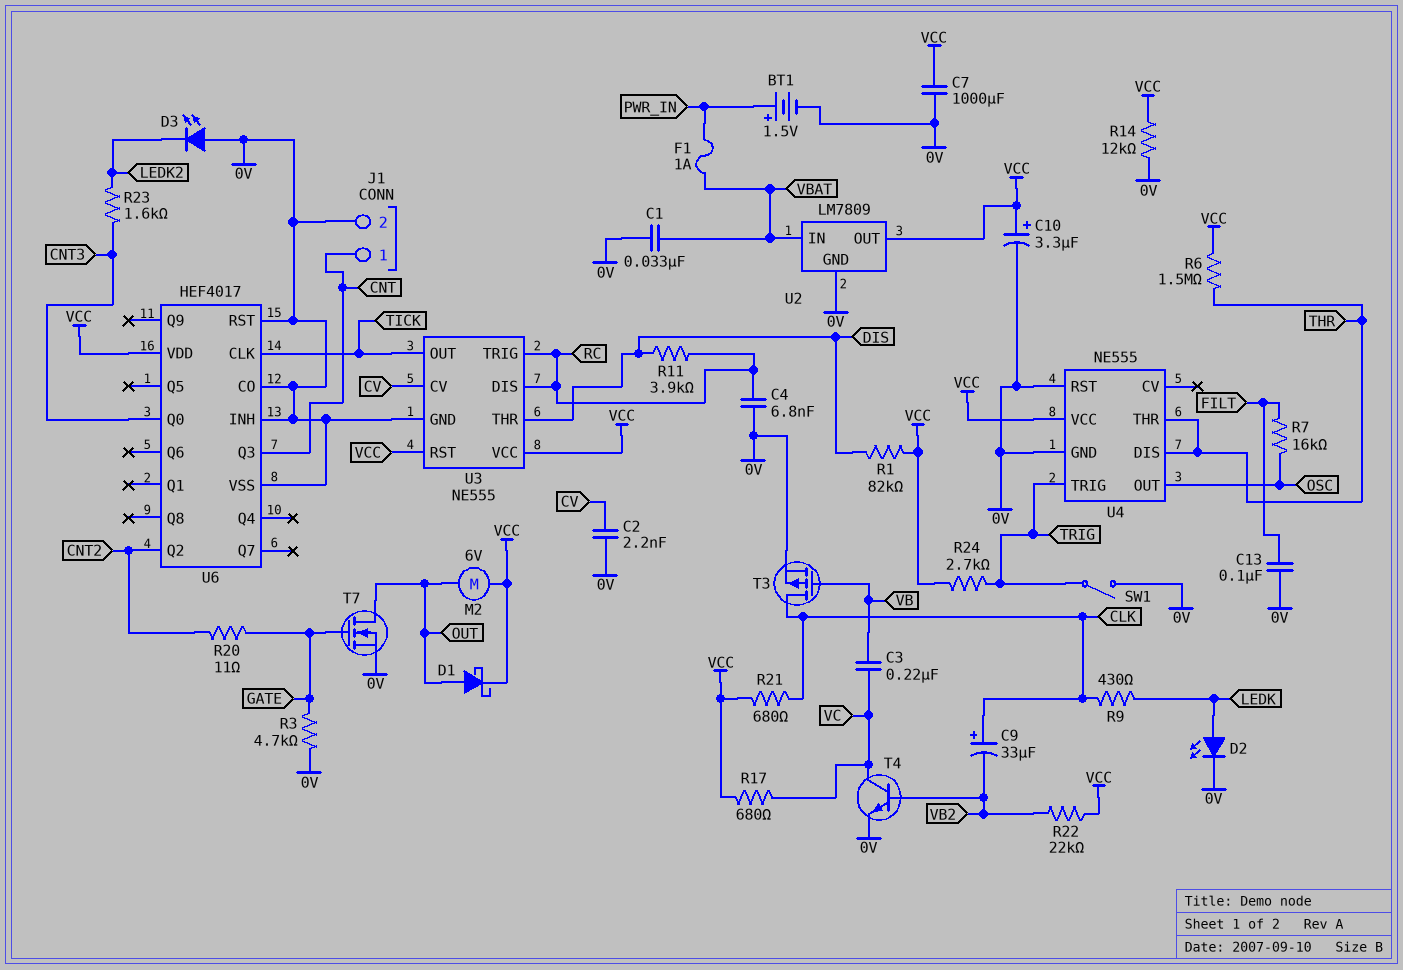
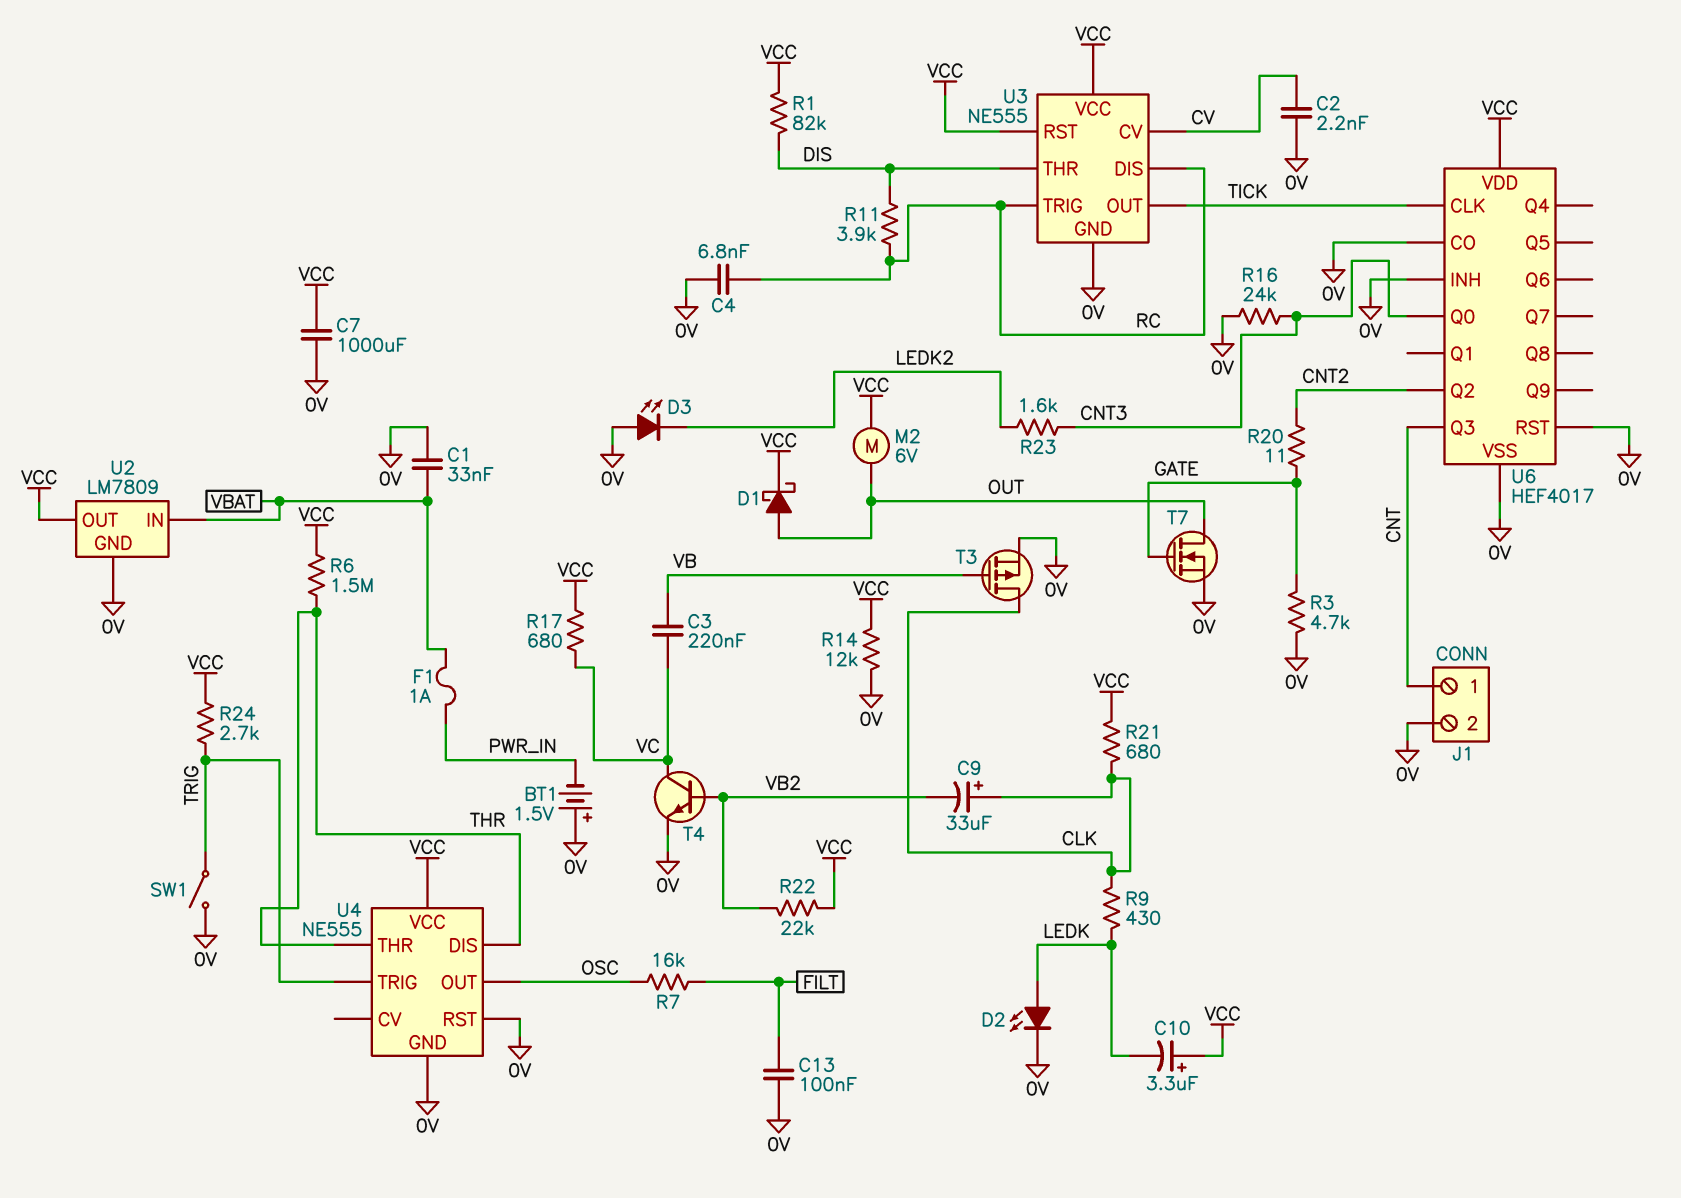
BT1: 1.5V (plus PWR_IN, minus 0V) -> 1.5V (plus 0V, minus PWR_IN)
C10: 3.3uF (plus VCC, minus 0V) -> 3.3uF (plus VCC, minus LEDK)
R16: none -> 24k (0V, CNT3)

